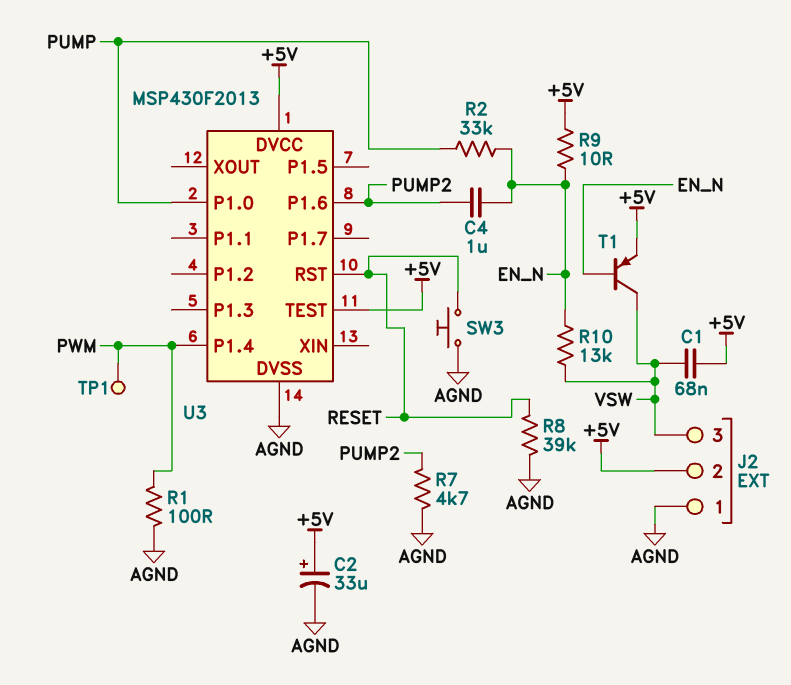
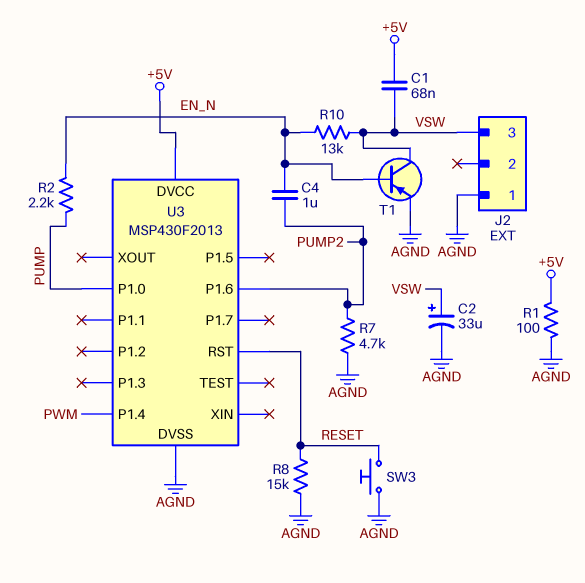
C2: 33uF (plus +5V, minus AGND) -> 33uF (plus VSW, minus AGND)
J2 pin 2: +5V -> none
R1: 100 (AGND, PWM) -> 100 (+5V, AGND)
R2: 33k (EN_N, PUMP) -> 2.2k (EN_N, PUMP)
R8: 39k (AGND, RESET) -> 15k (AGND, RESET)
R9: 10 (+5V, EN_N) -> none
T1: PNP (B EN_N, C VSW, E +5V) -> PNP (B EN_N, C VSW, E AGND)
TP1: test point (PWM) -> none
U3 pin TEST: +5V -> none

